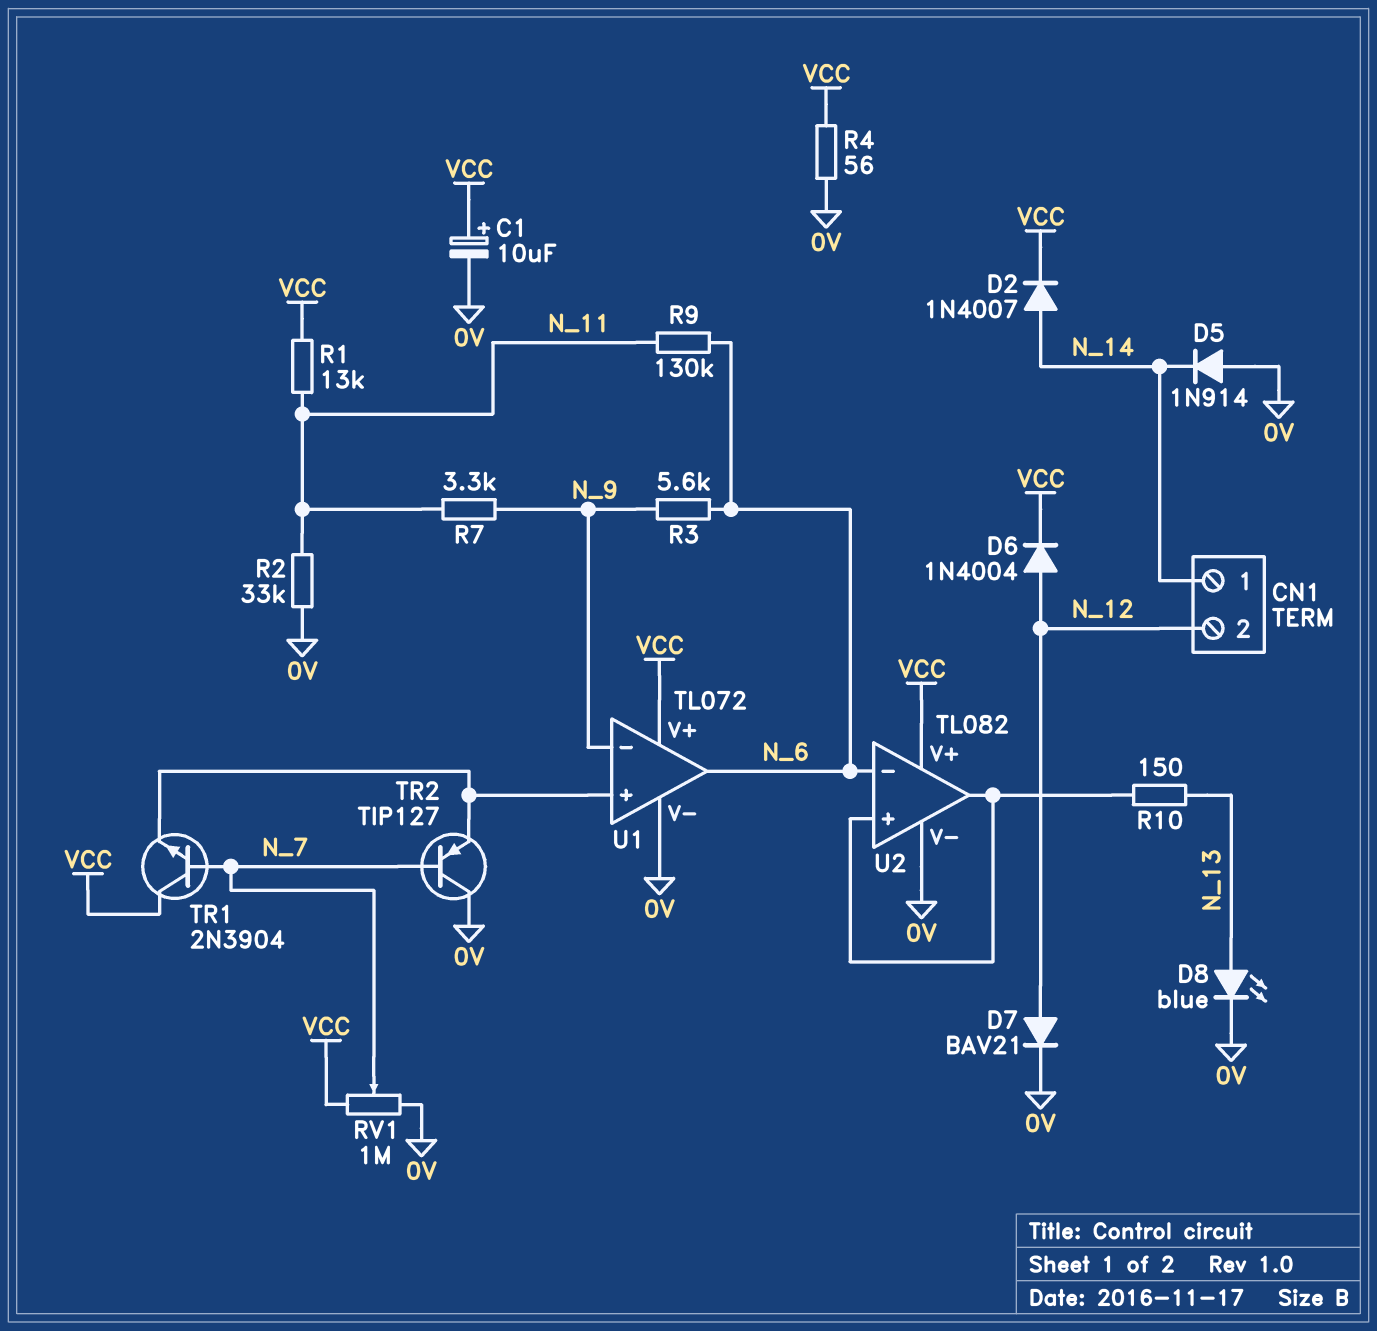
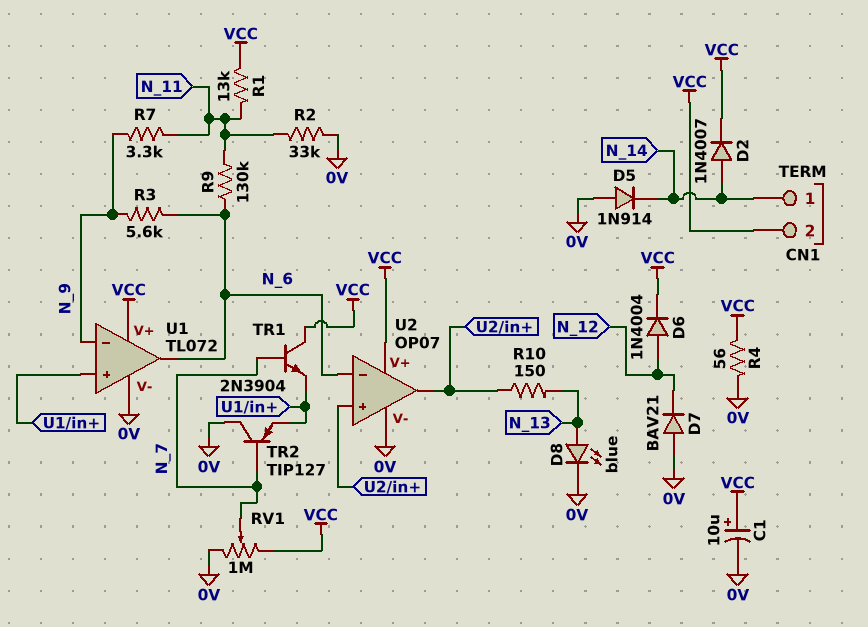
CN1 pin 2: N_12 -> VCC
D7: diode BAV21 (A N_12, K 0V) -> diode BAV21 (A 0V, K N_12)
U2: TL082 -> OP07

